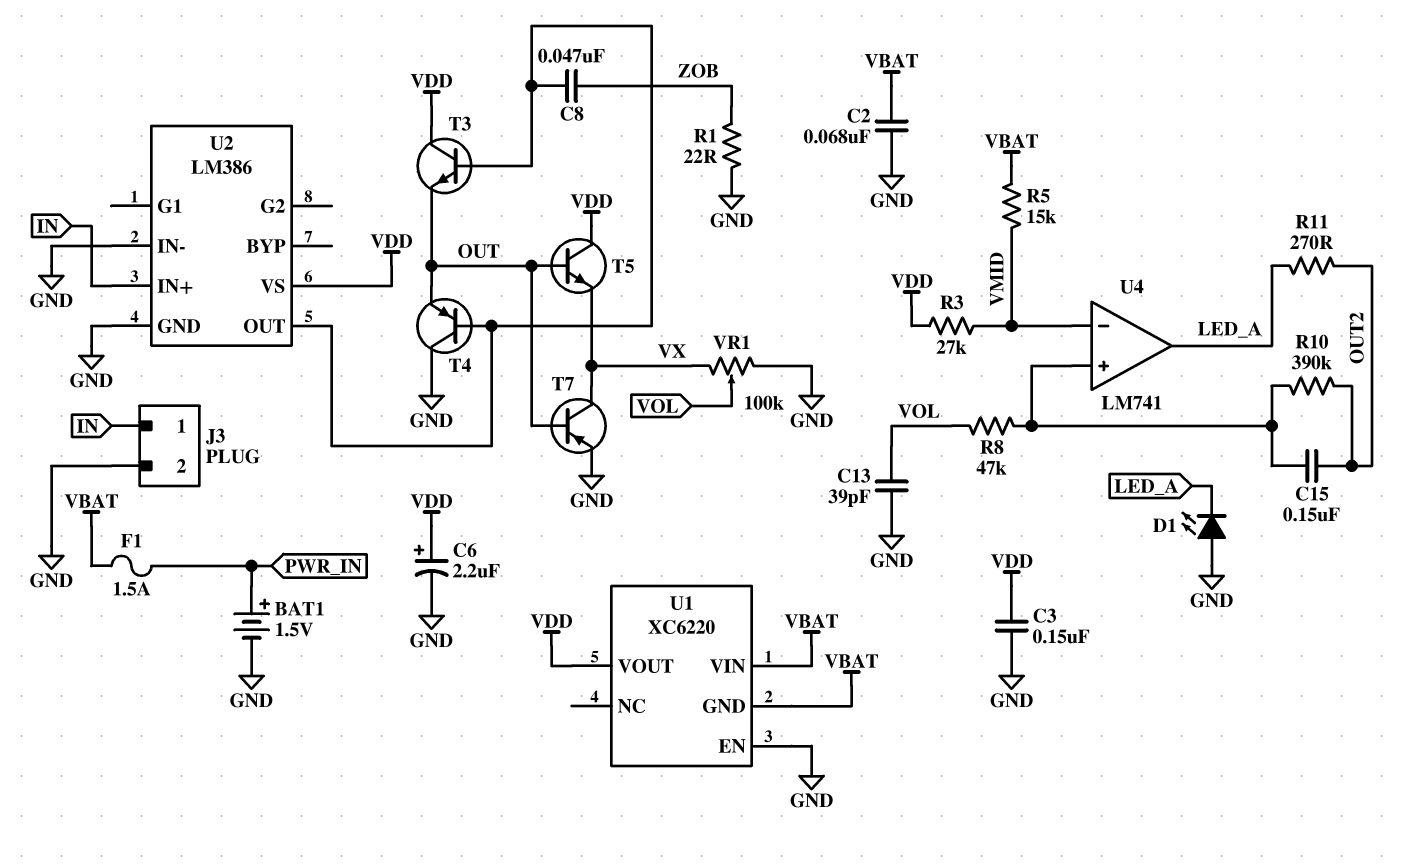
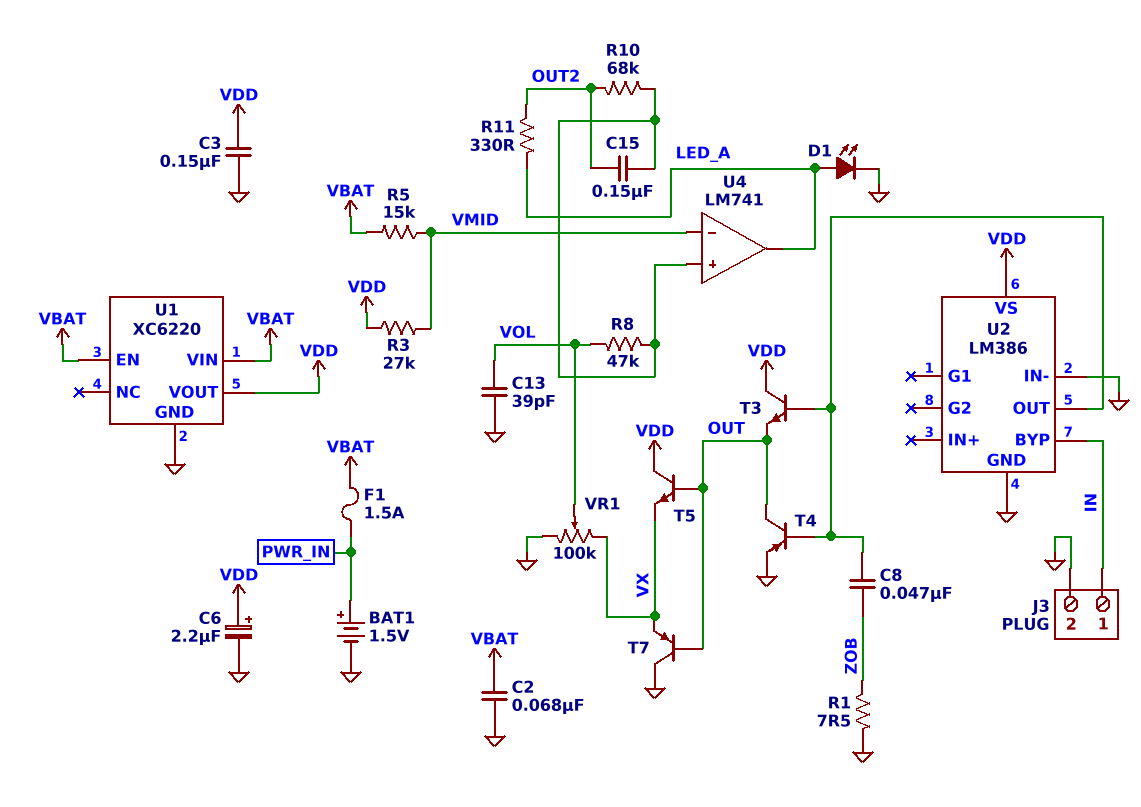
D1: LED (A GND, K LED_A) -> LED (A LED_A, K GND)
R1: 22 (GND, ZOB) -> 7.5 (GND, ZOB)
R10: 390k (OUT2, U4/in+) -> 68k (OUT2, U4/in+)
R11: 270 (LED_A, OUT2) -> 330 (LED_A, OUT2)
T4: PNP (B U2/OUT, C GND, E OUT) -> PNP (B U2/OUT, C OUT, E GND)
T7: PNP (B OUT, C VX, E GND) -> PNP (B OUT, C GND, E VX)
U1 pin EN: GND -> VBAT
U1 pin GND: VBAT -> GND
U2 pin BYP: none -> IN
U2 pin IN+: IN -> none

